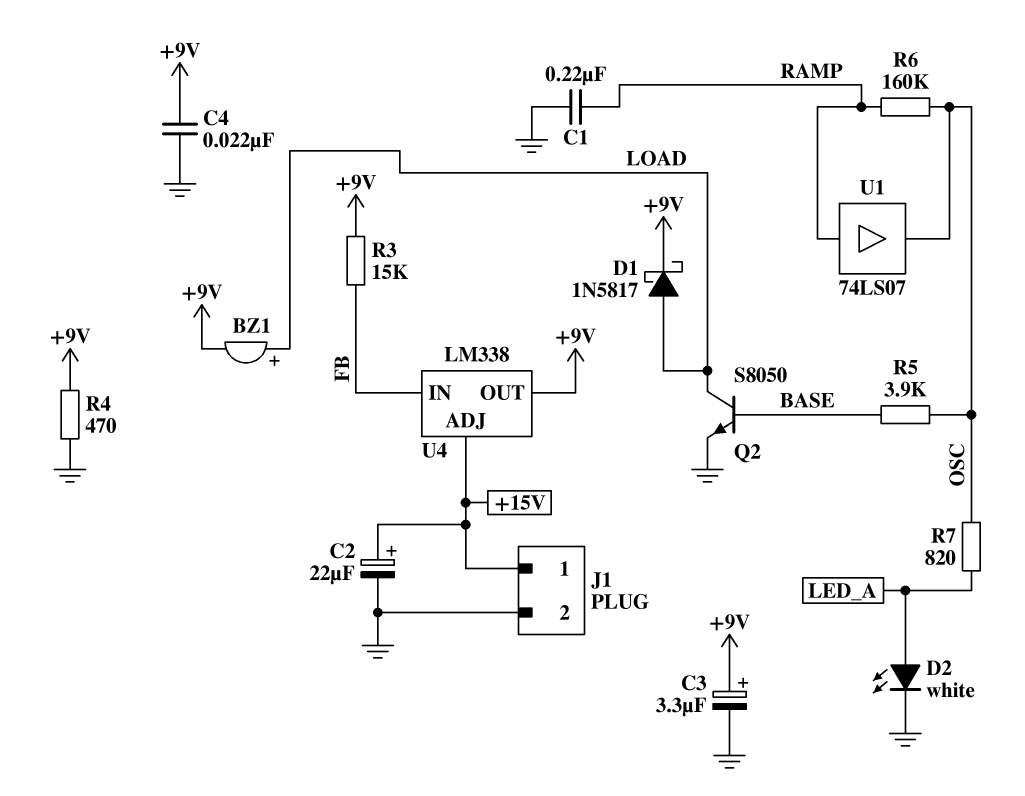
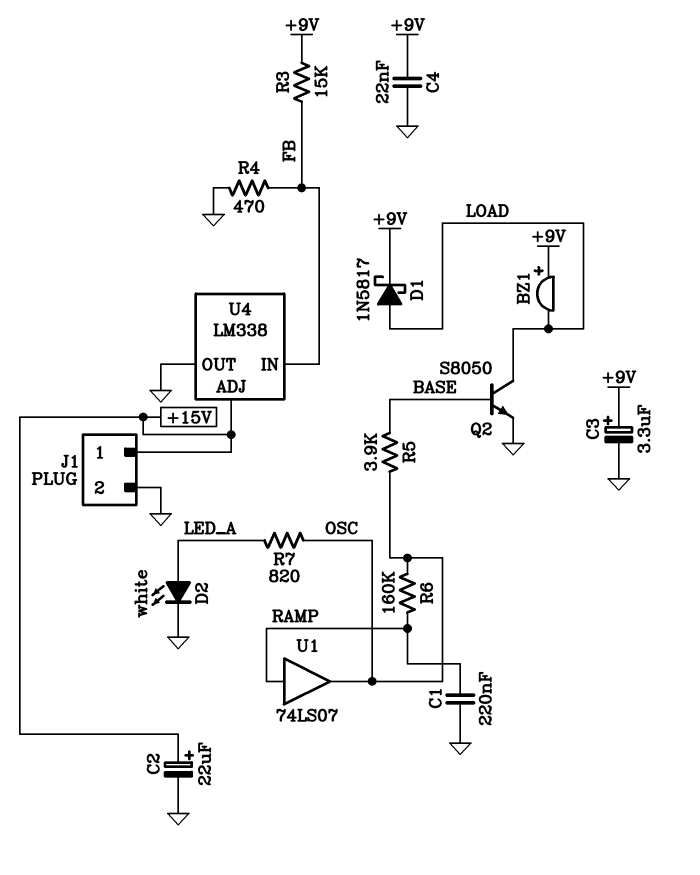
BZ1: buzzer (plus LOAD, minus +9V) -> buzzer (plus +9V, minus LOAD)
R4: 470 (+9V, GND) -> 470 (FB, GND)
U4 pin OUT: +9V -> GND

